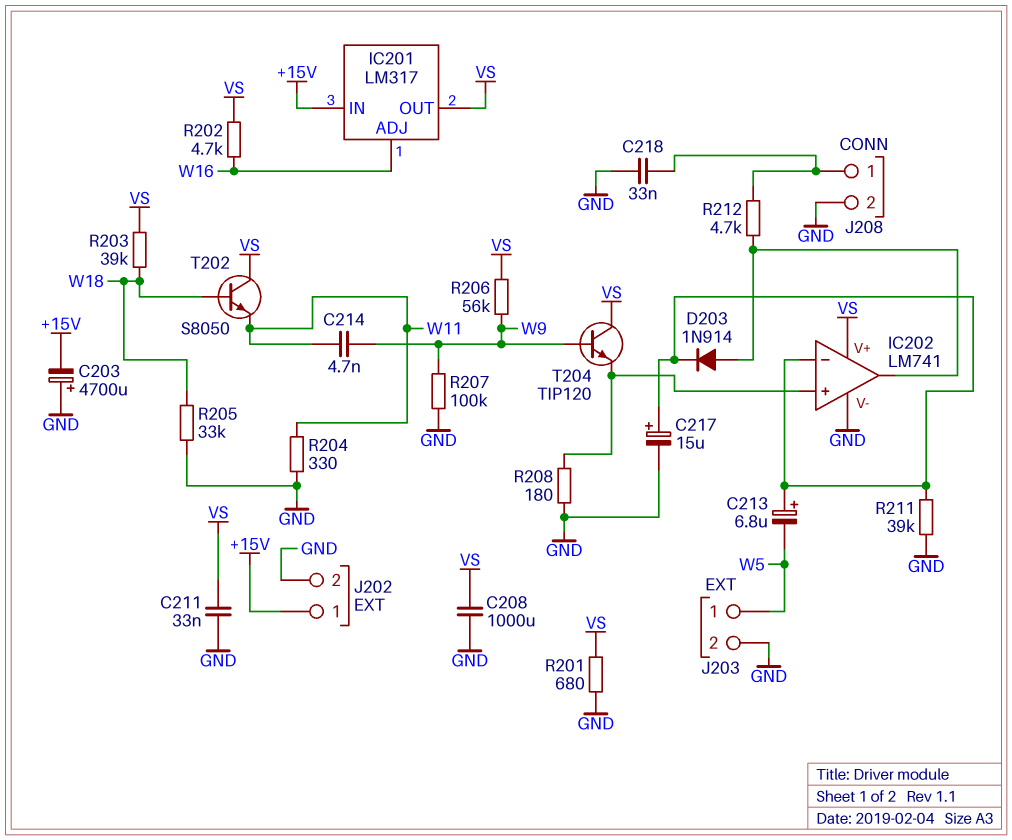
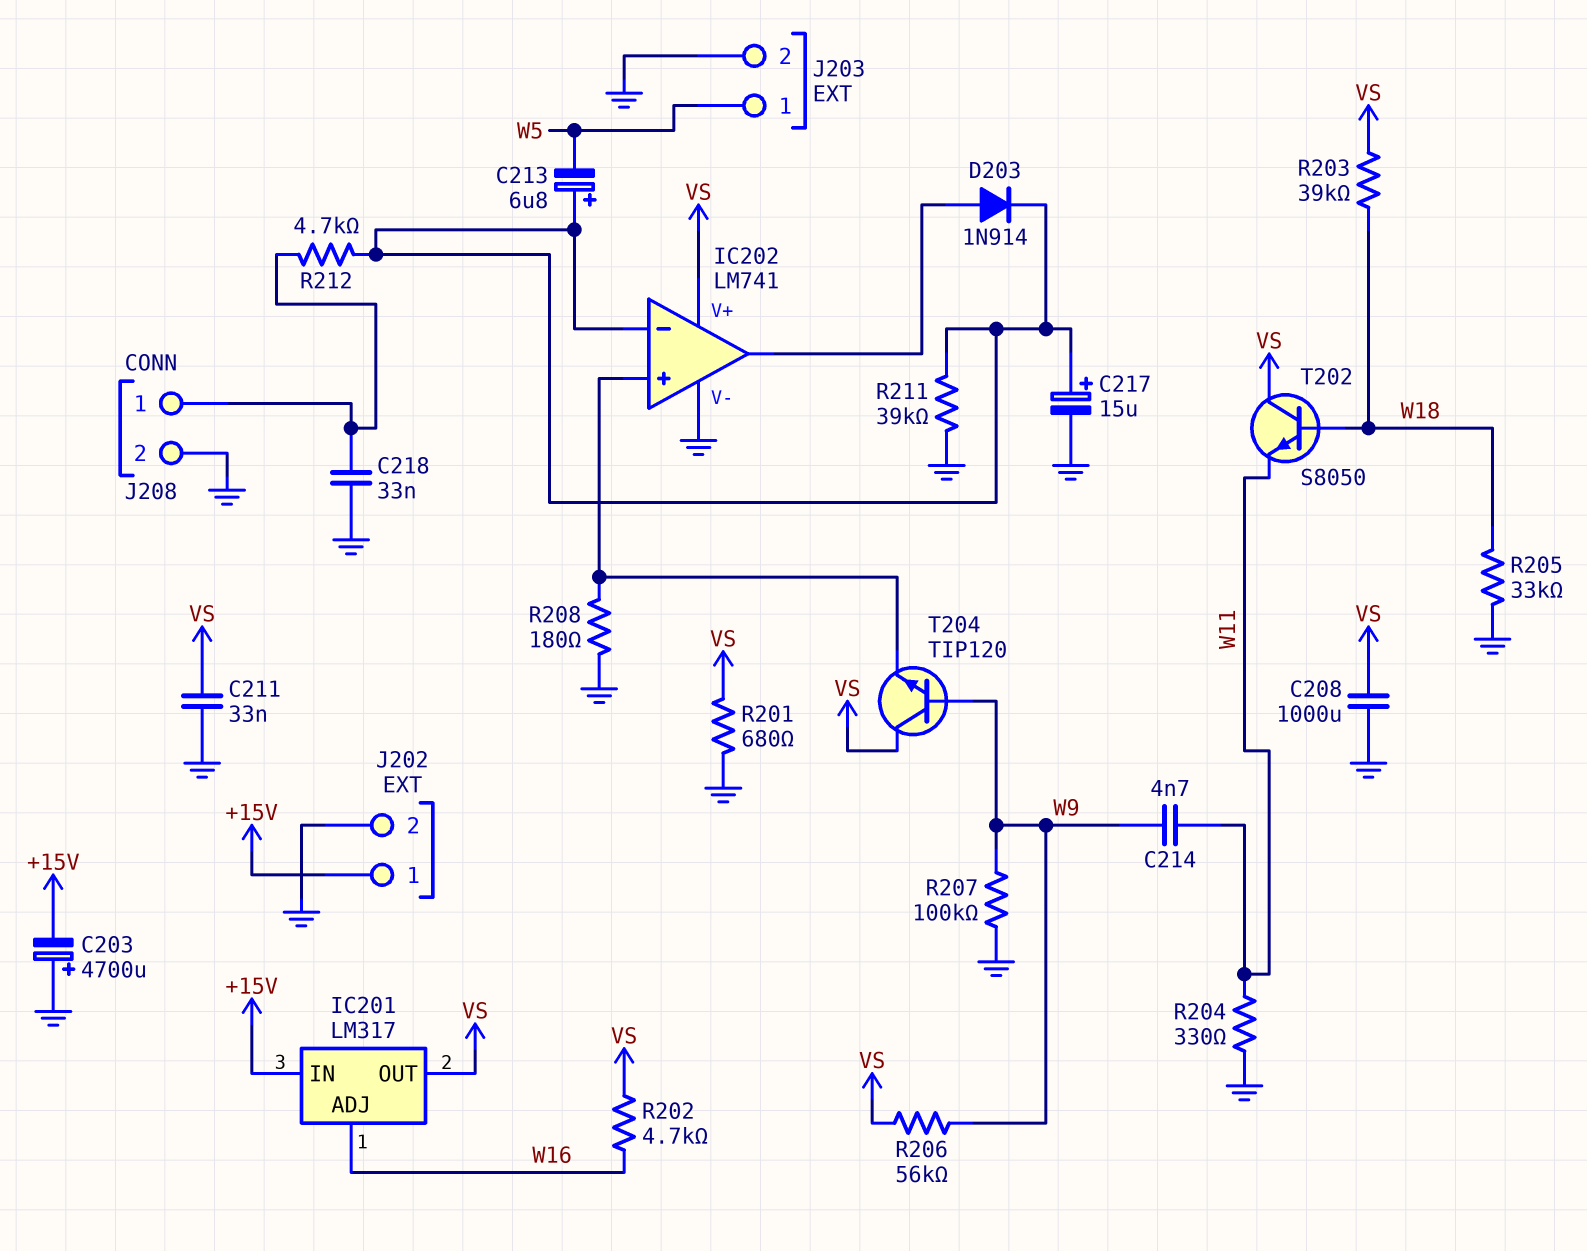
R212: 4.7k (IC202/out, J208/1) -> 4.7k (IC202/in-, J208/1)

